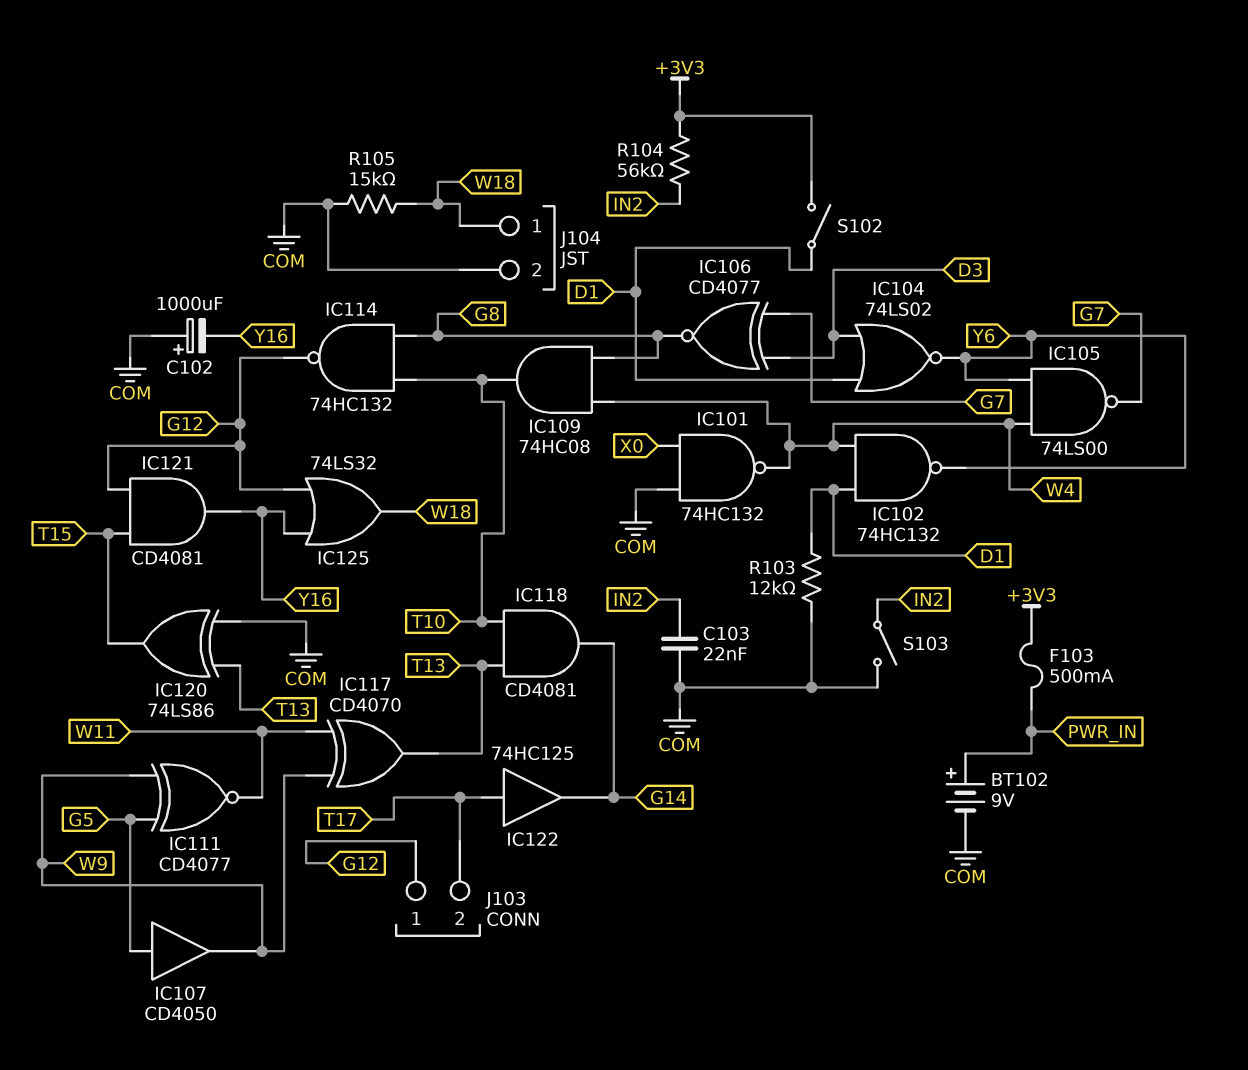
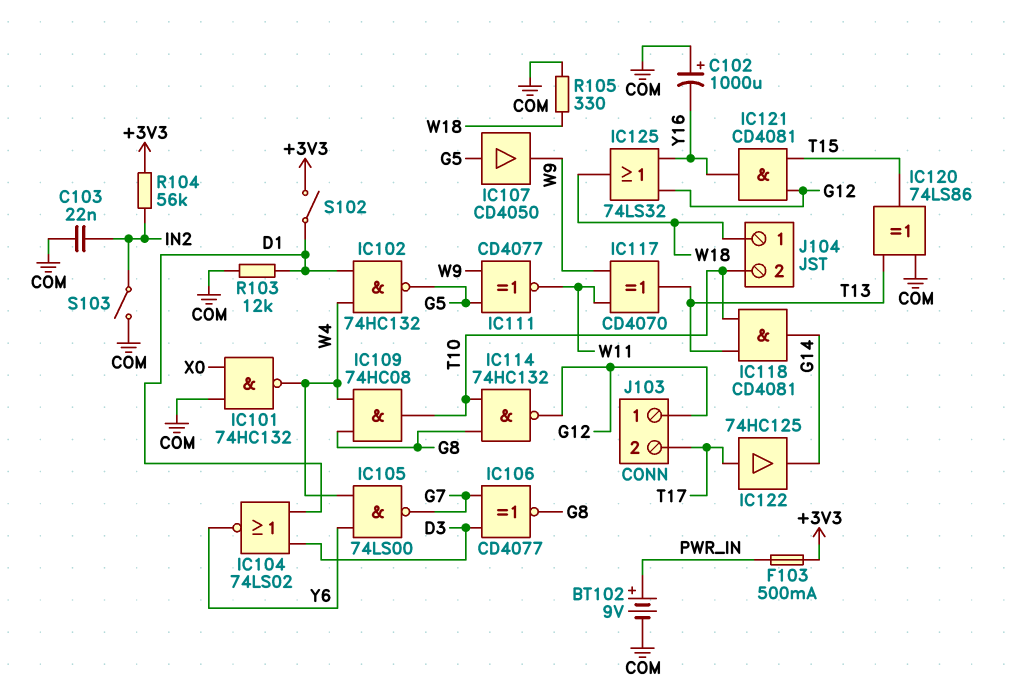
IC102: NAND 74HC132 (in D1, in W4, out Y6) -> NAND 74HC132 (in D1, in W4, out G5)
J104 pin 2: COM -> T10
R105: 15k (COM, W18) -> 330 (COM, W18)

